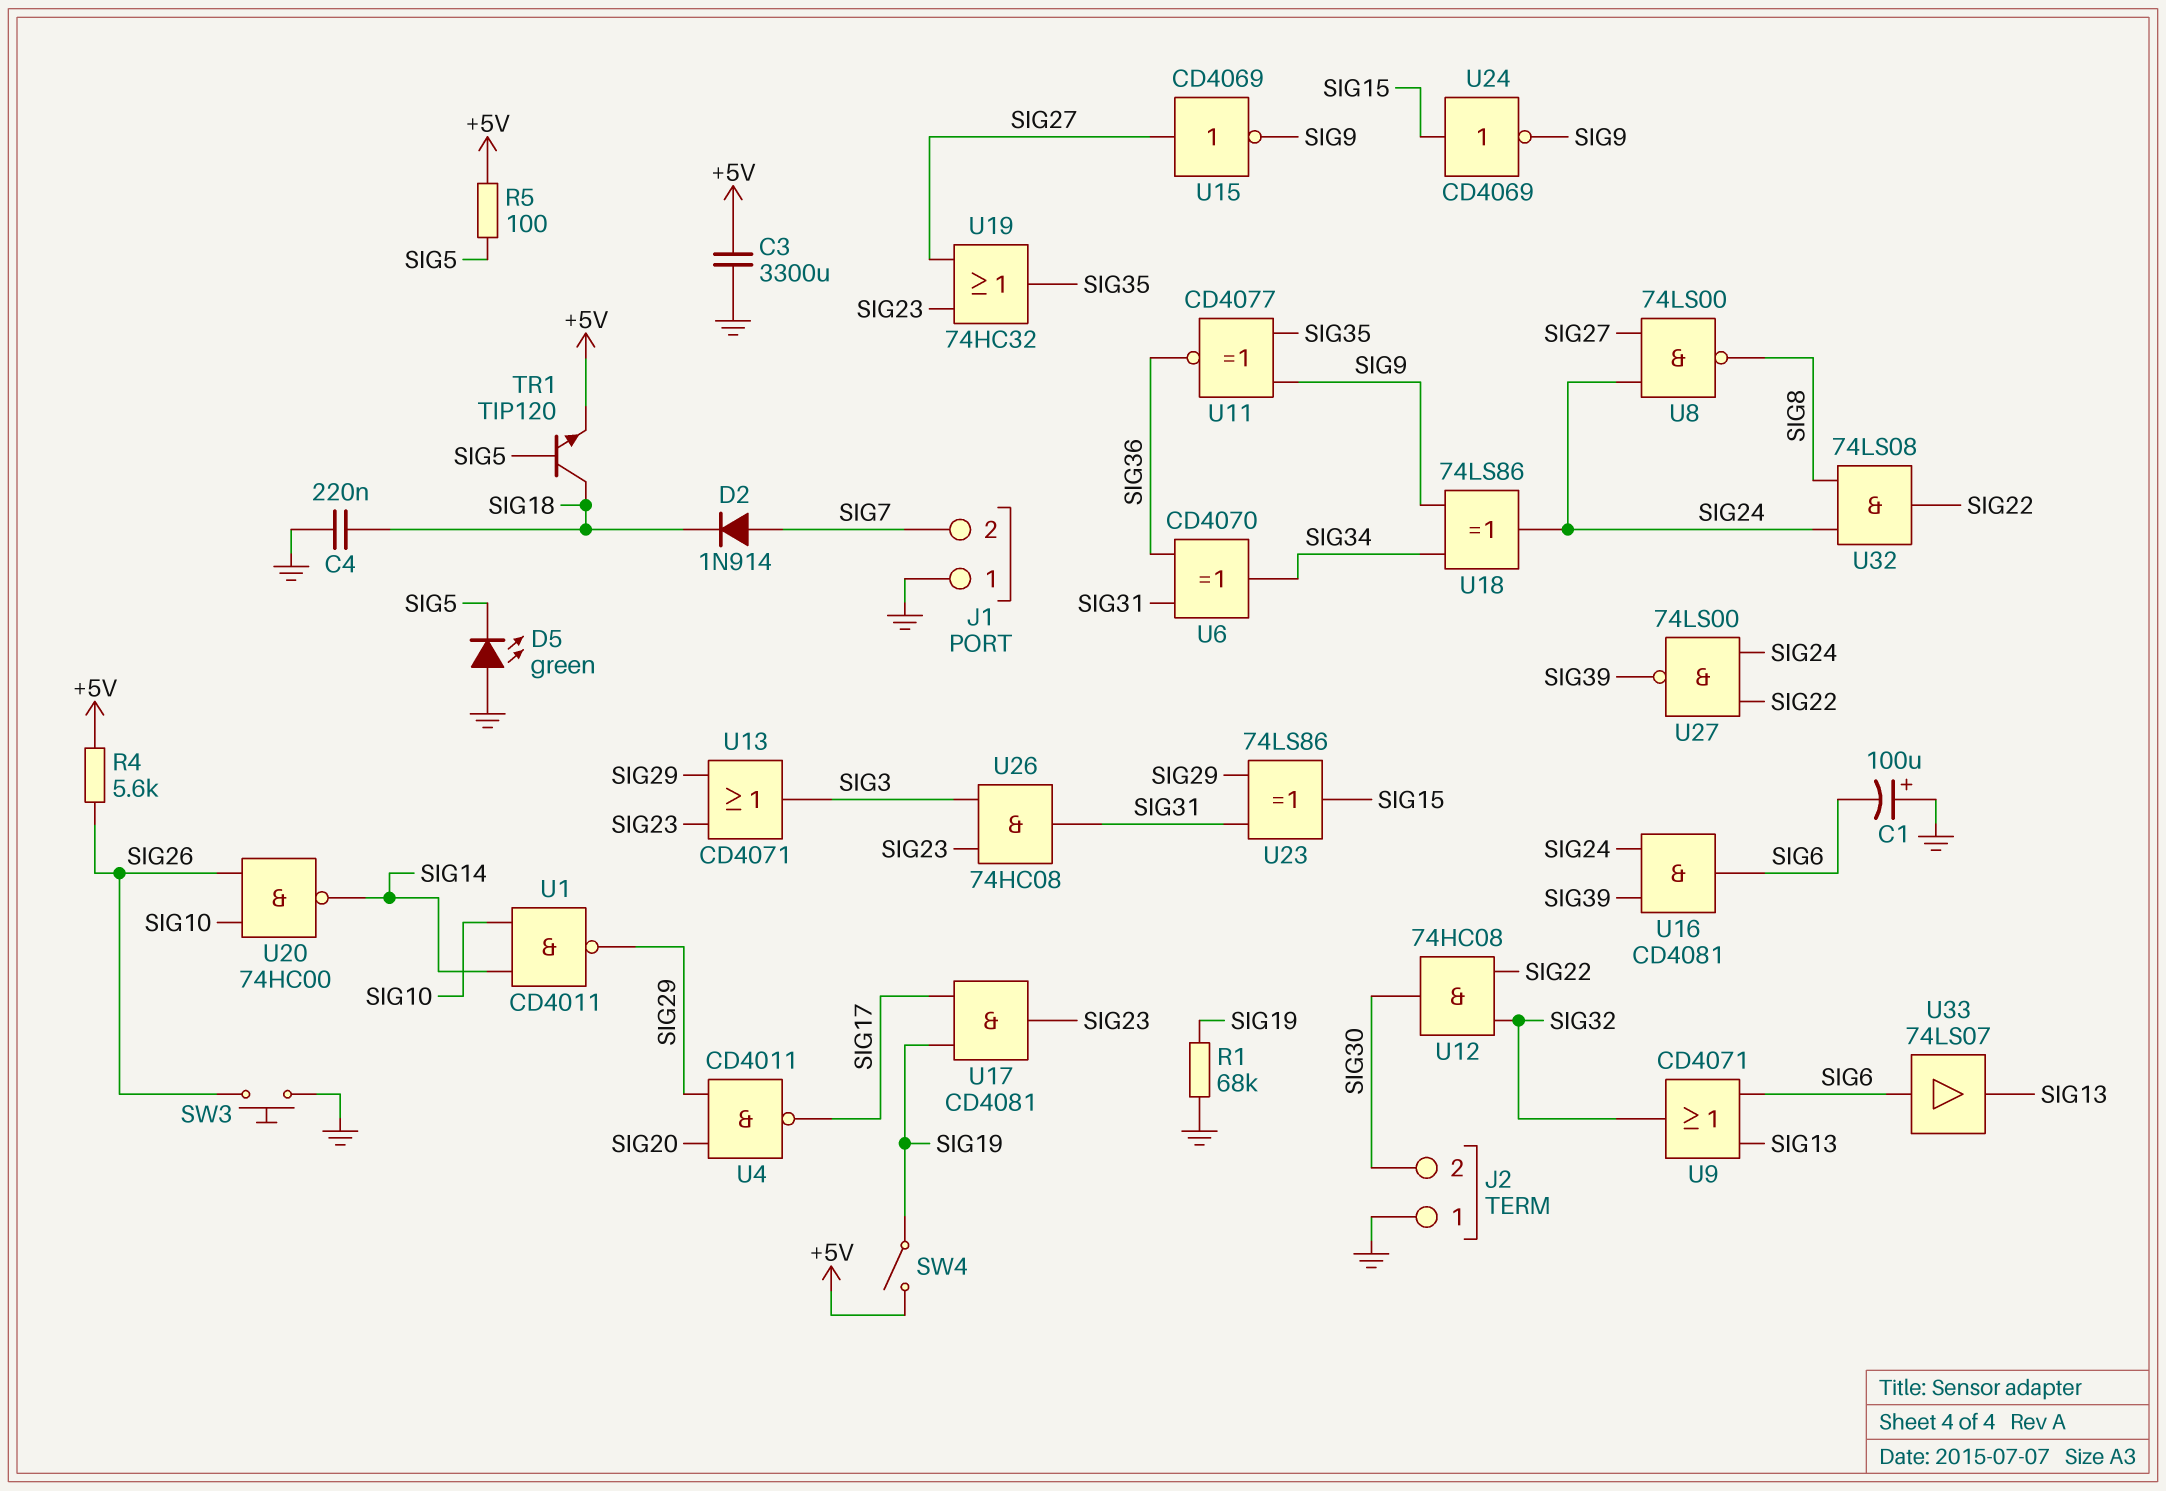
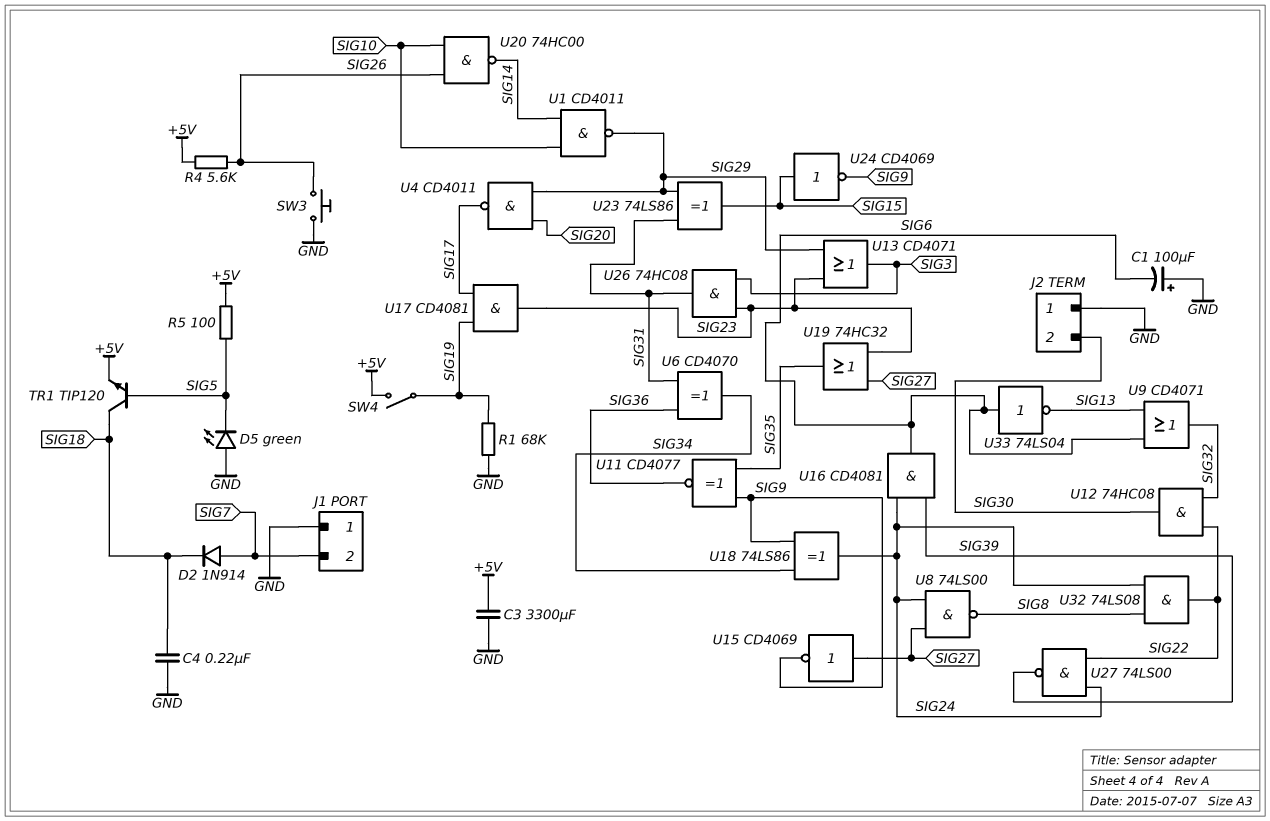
U33: buffer 74LS07 (in SIG6, out SIG13) -> NOT 74LS04 (in SIG6, out SIG13)

